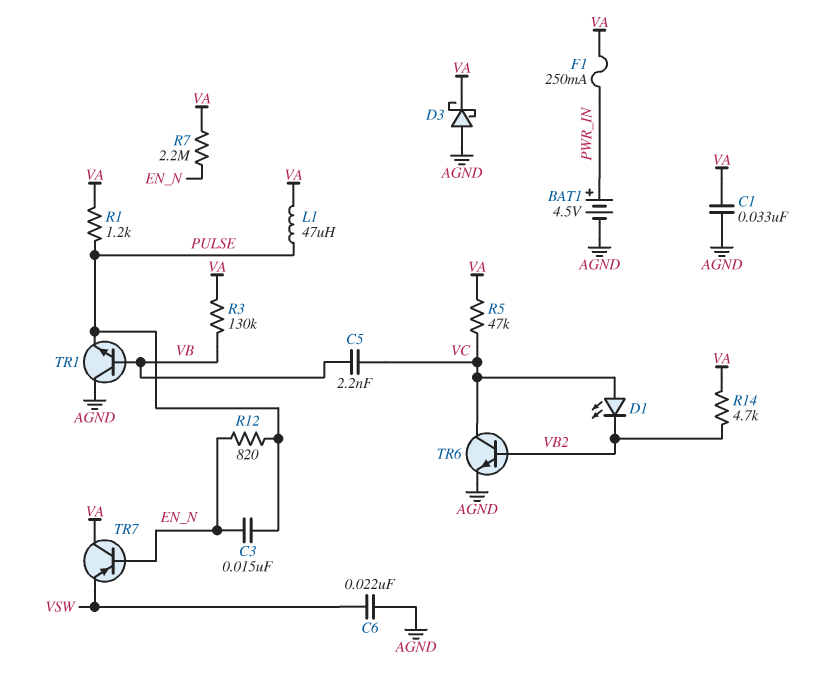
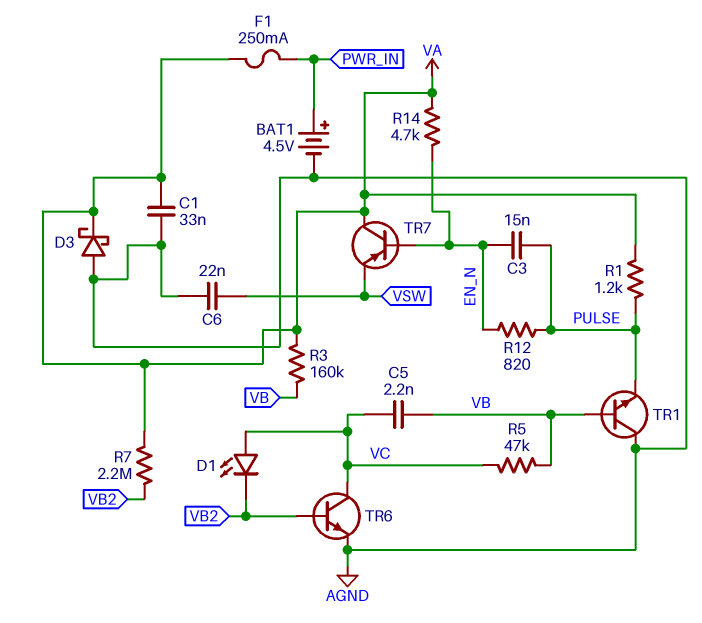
L1: 47uH (PULSE, VA) -> none
R3: 130k (VA, VB) -> 160k (VA, VB)
R5: 47k (VA, VC) -> 47k (VB, VC)
R7: 2.2M (EN_N, VA) -> 2.2M (VA, VB2)
R14: 4.7k (VA, VB2) -> 4.7k (EN_N, VA)

